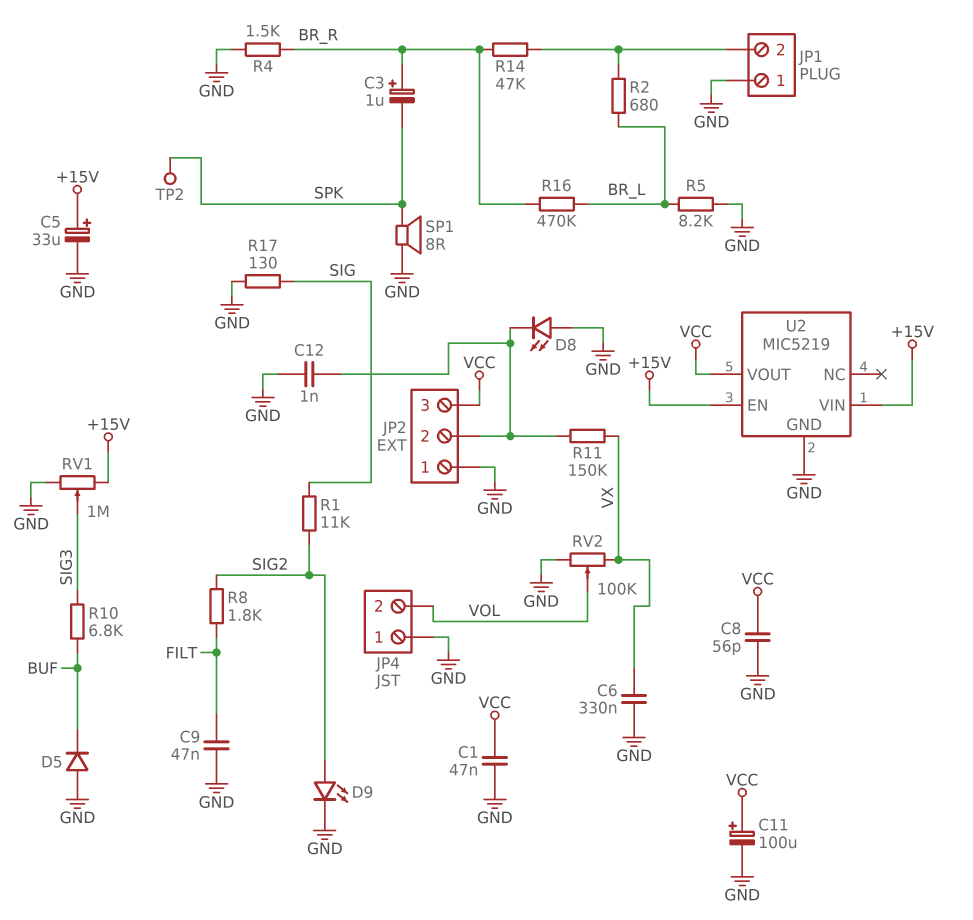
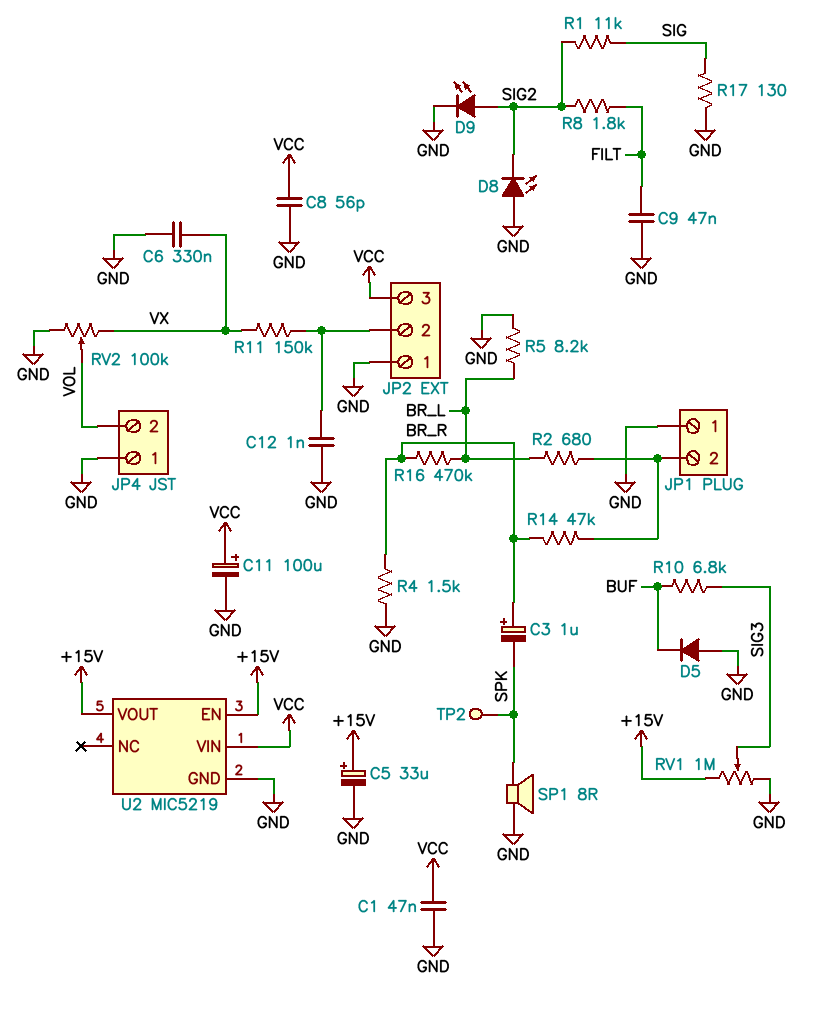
D8: LED (A GND, K JP2/2) -> LED (A GND, K SIG2)
U2 pin VIN: +15V -> VCC
U2 pin VOUT: VCC -> +15V

